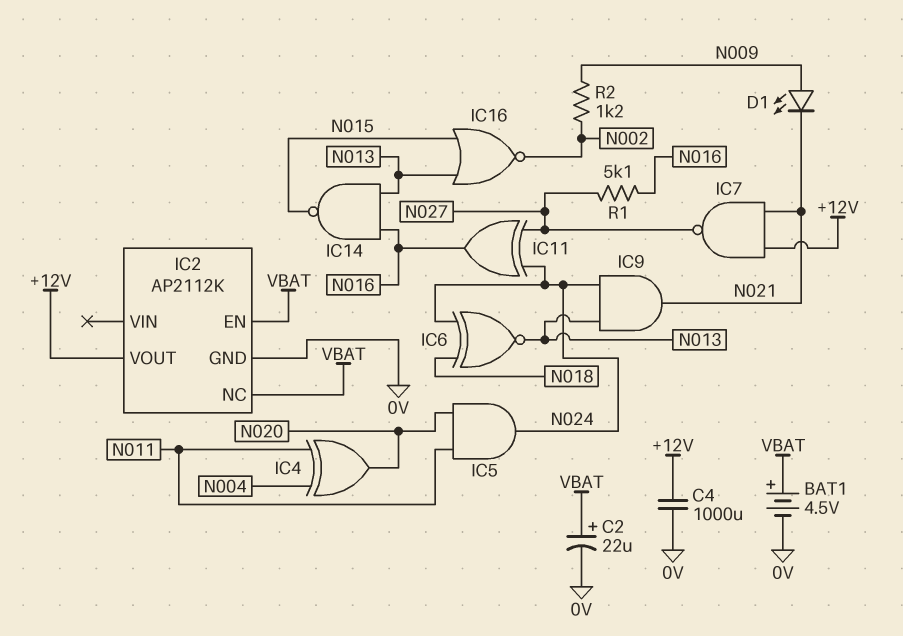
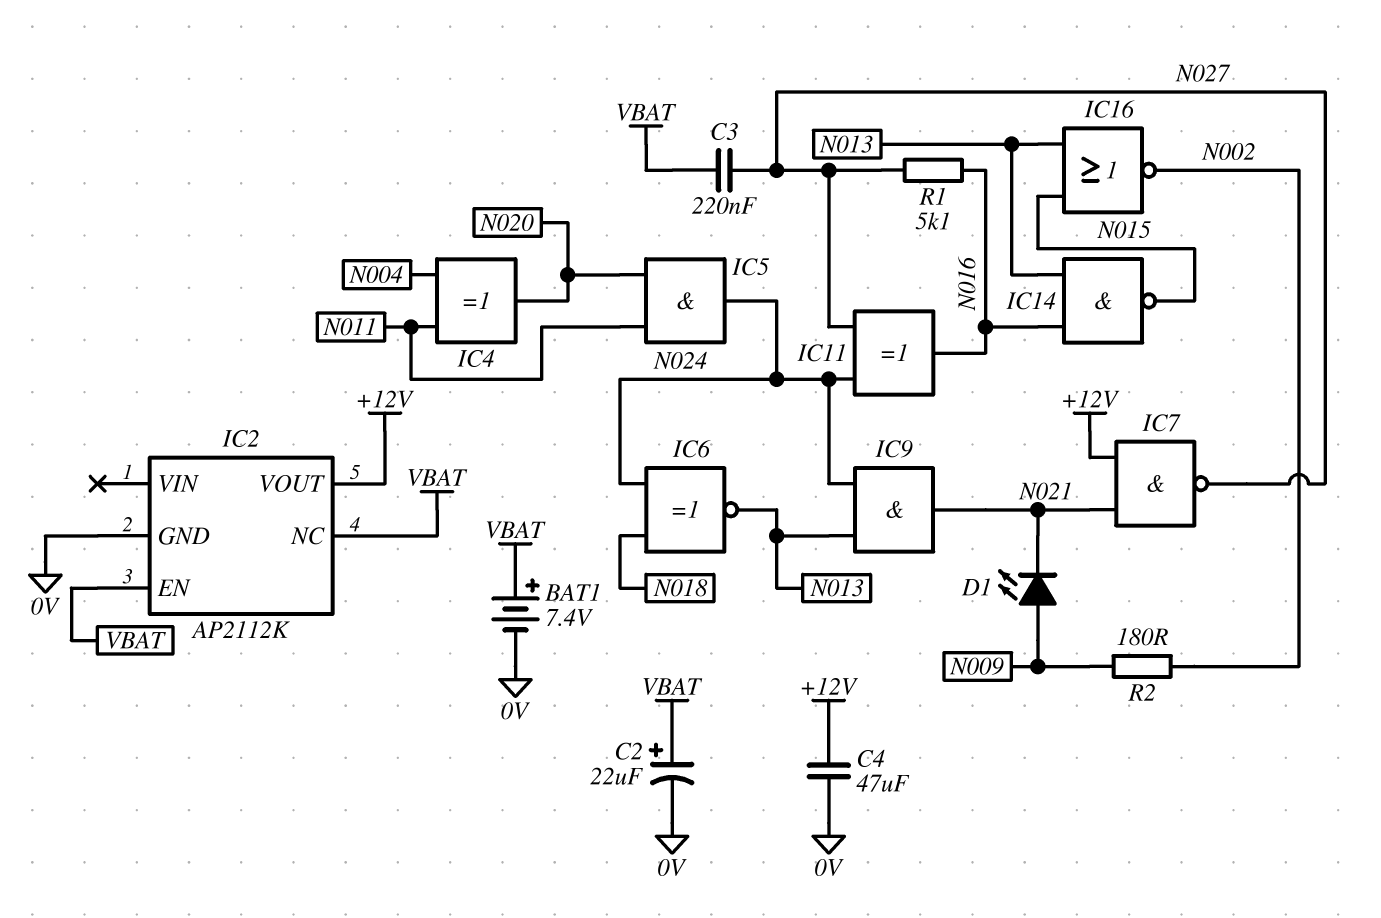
BAT1: 4.5V (plus VBAT, minus 0V) -> 7.4V (plus VBAT, minus 0V)
C3: none -> 220nF (N027, VBAT)
C4: 1000uF (+12V, 0V) -> 47uF (+12V, 0V)
R2: 1.2k (N002, N009) -> 180 (N002, N009)

